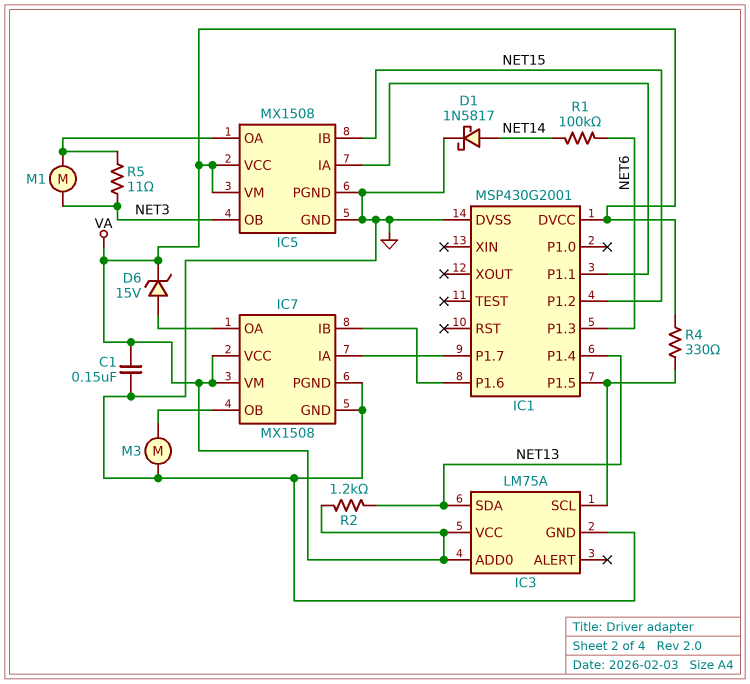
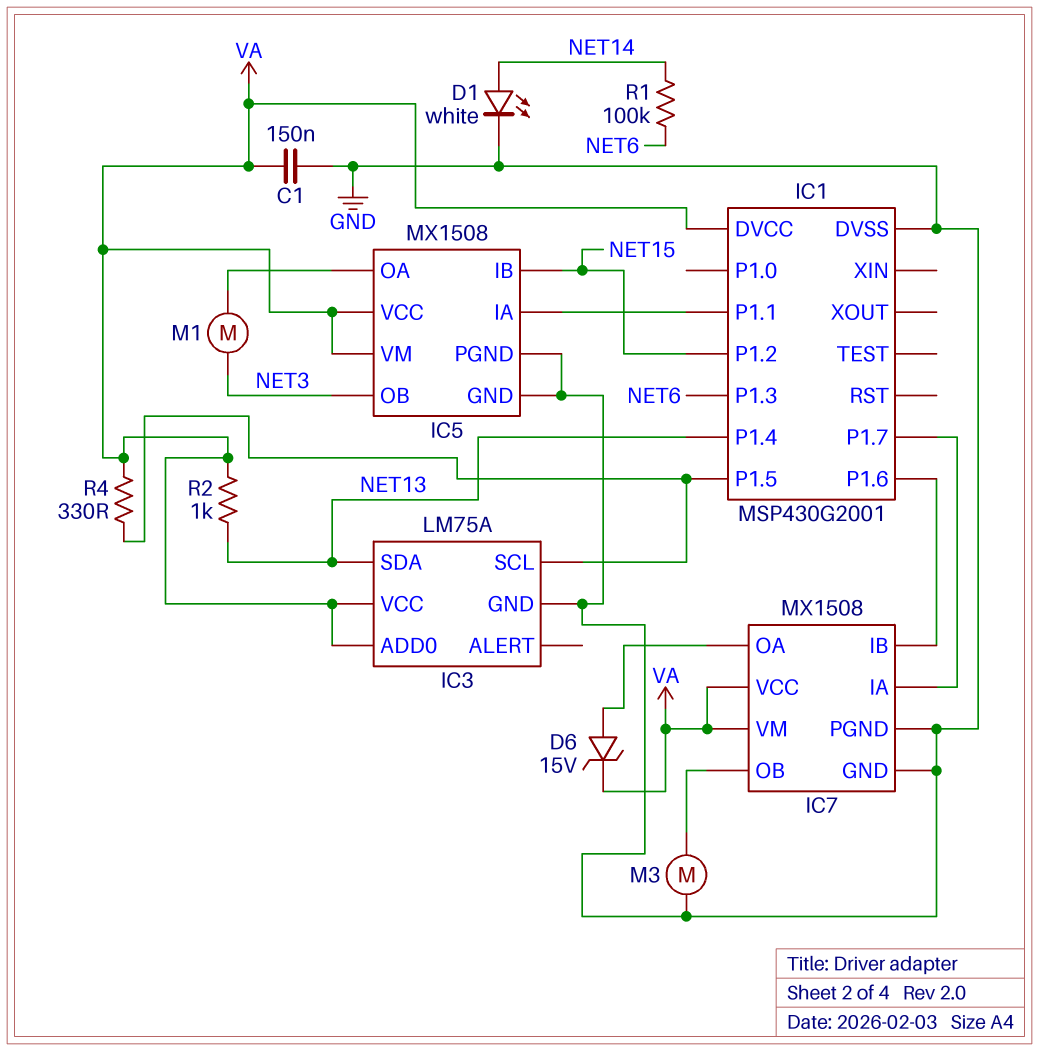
D1: schottky 1N5817 (A NET14, K GND) -> LED white (A NET14, K GND)
R2: 1.2k (NET13, VA) -> 1k (NET13, VA)
R5: 11 (IC5/OA, NET3) -> none

